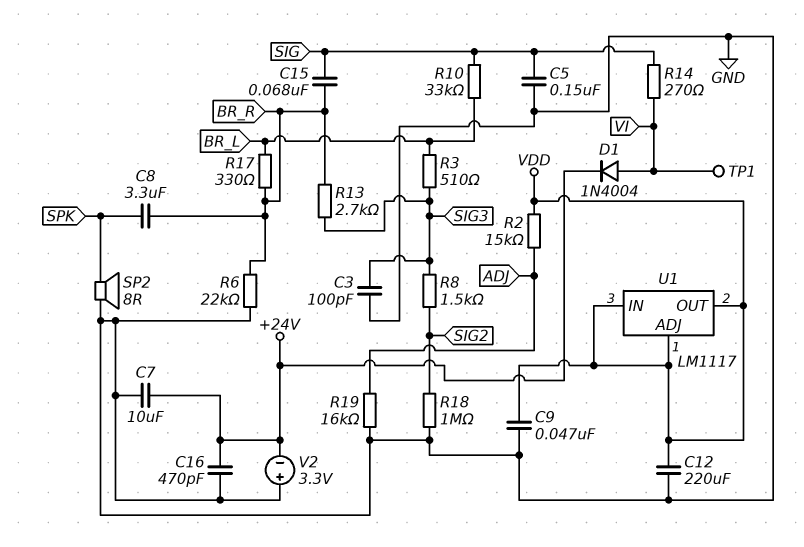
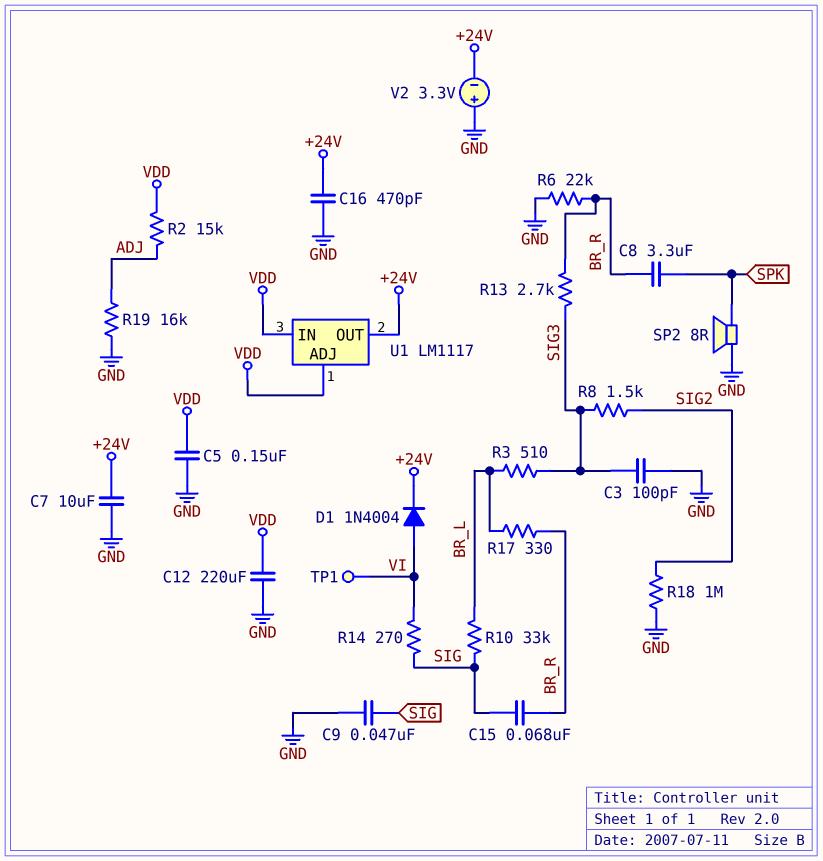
C5: 150nF (GND, SIG) -> 150nF (GND, VDD)
C9: 47nF (GND, VDD) -> 47nF (GND, SIG)
U1 pin OUT: VDD -> +24V

